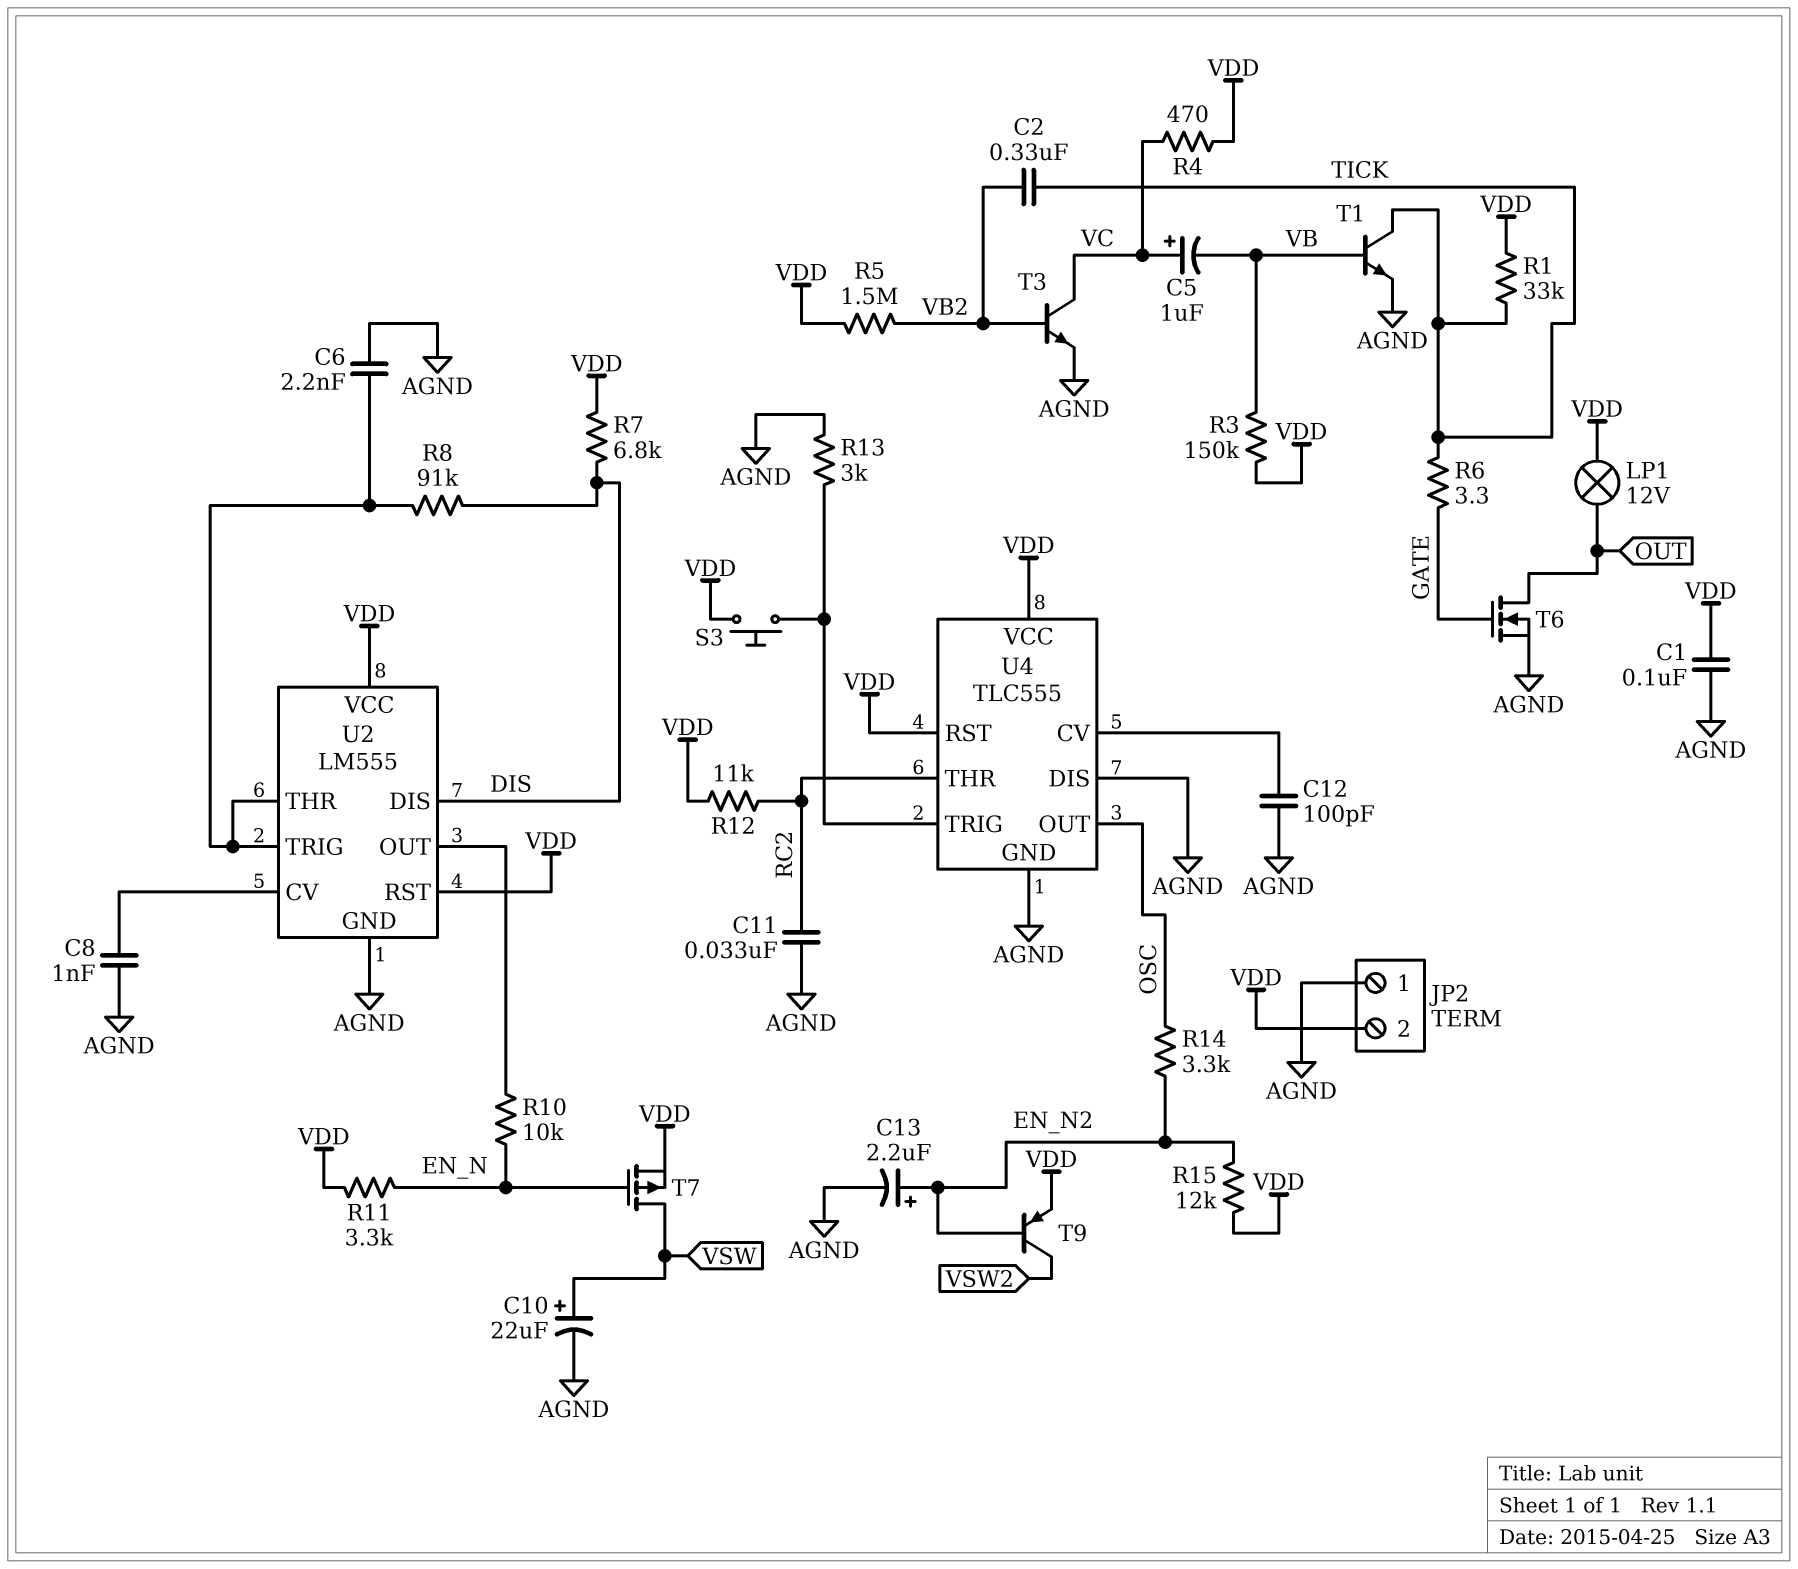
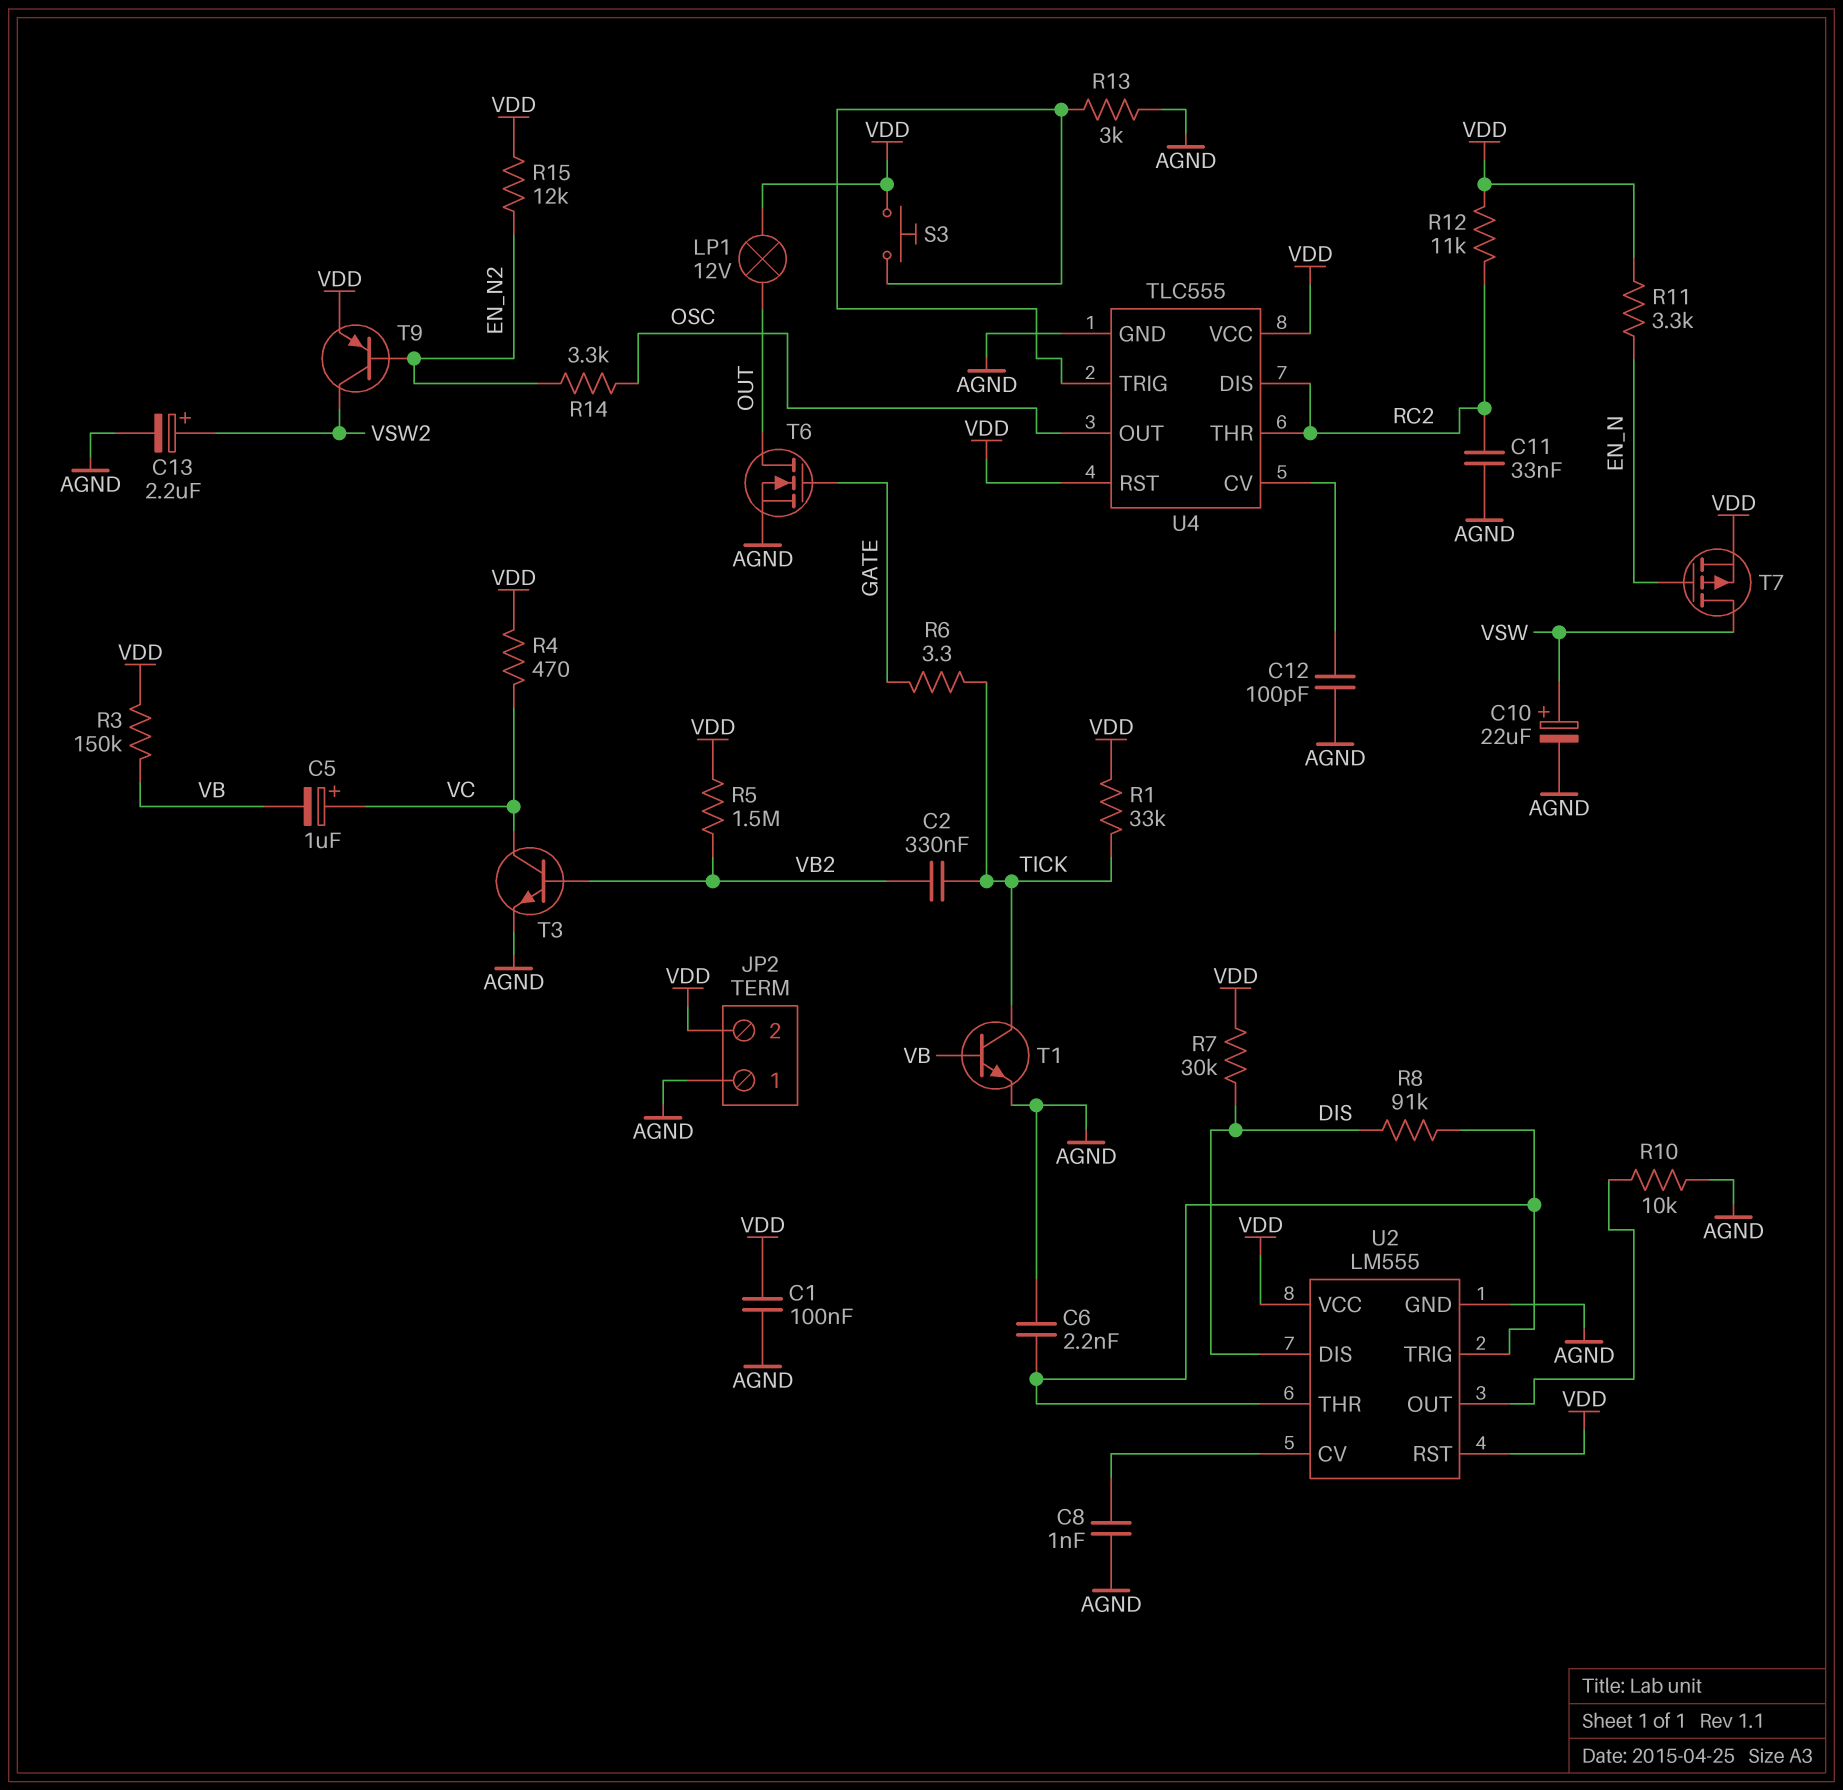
C13: 2.2uF (plus EN_N2, minus AGND) -> 2.2uF (plus VSW2, minus AGND)
R7: 6.8k (DIS, VDD) -> 30k (DIS, VDD)
R10: 10k (EN_N, U2/OUT) -> 10k (AGND, U2/OUT)
U4 pin DIS: AGND -> RC2

